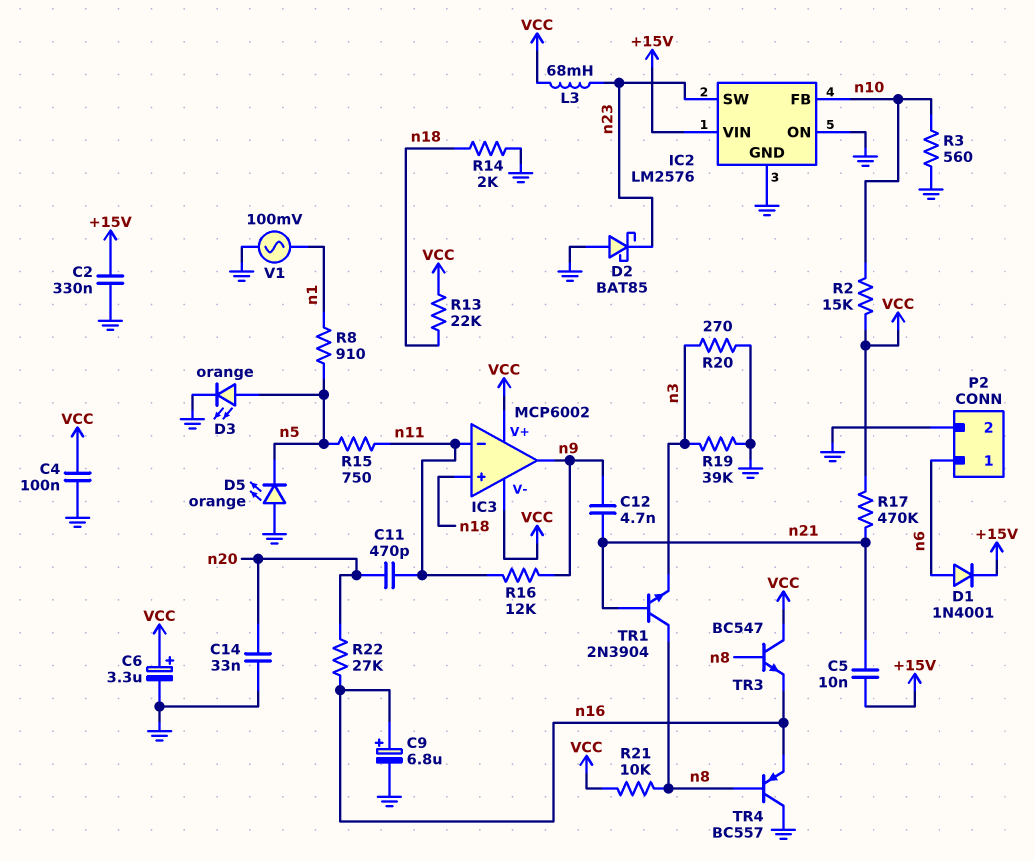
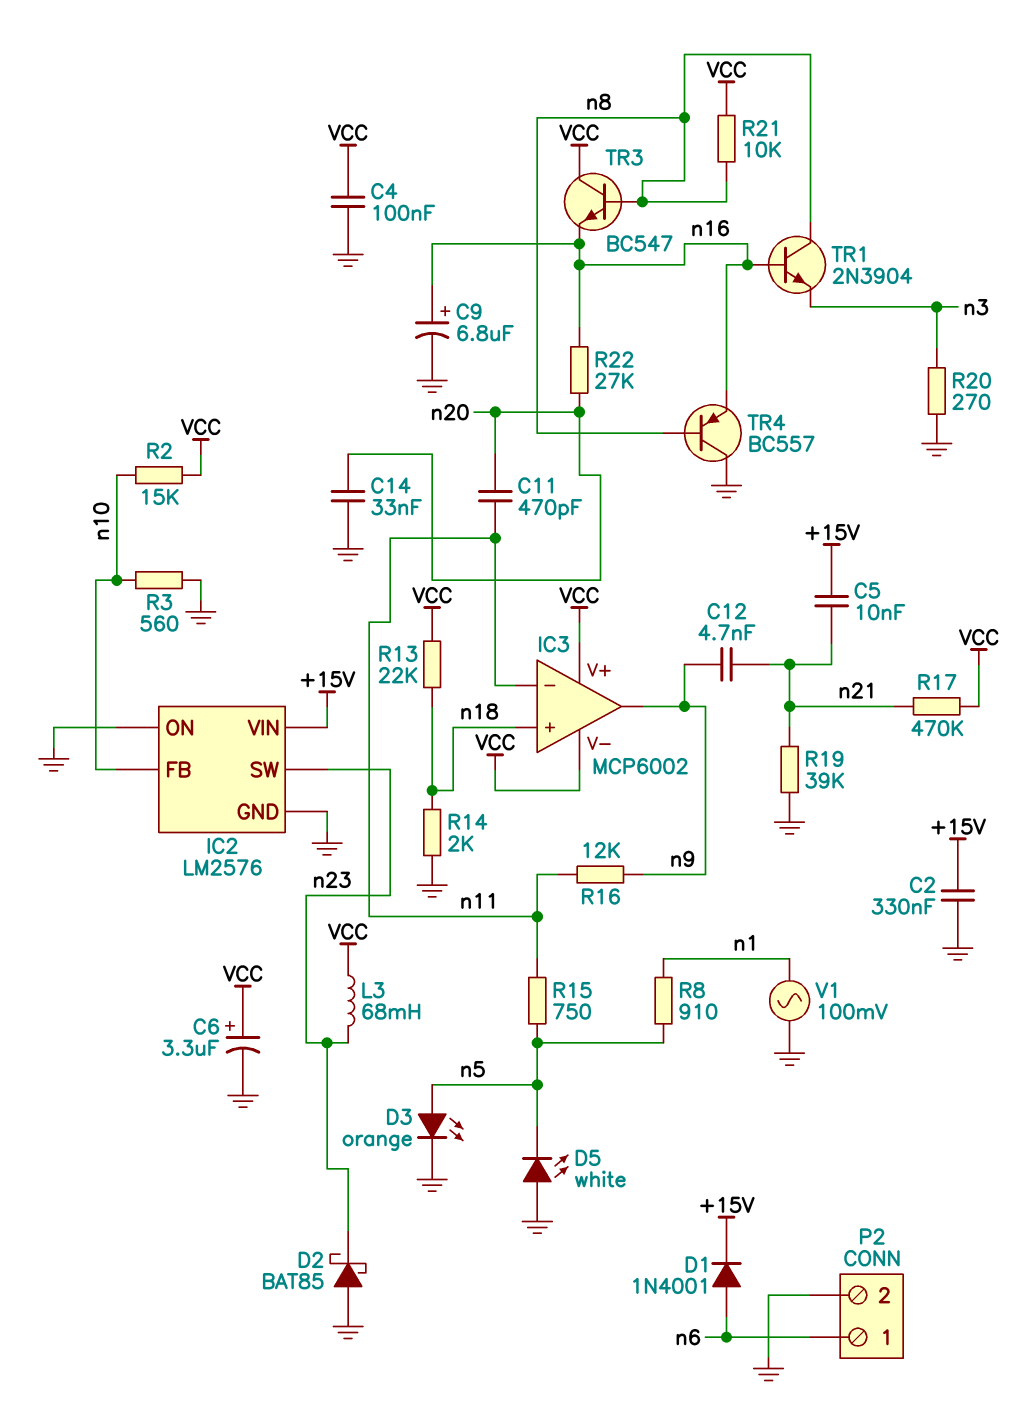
D5: LED orange (A GND, K n5) -> LED white (A GND, K n5)
R19: 39k (GND, n3) -> 39k (GND, n21)
TR1: NPN 2N3904 (B n21, C n8, E n3) -> NPN 2N3904 (B n16, C n8, E n3)

